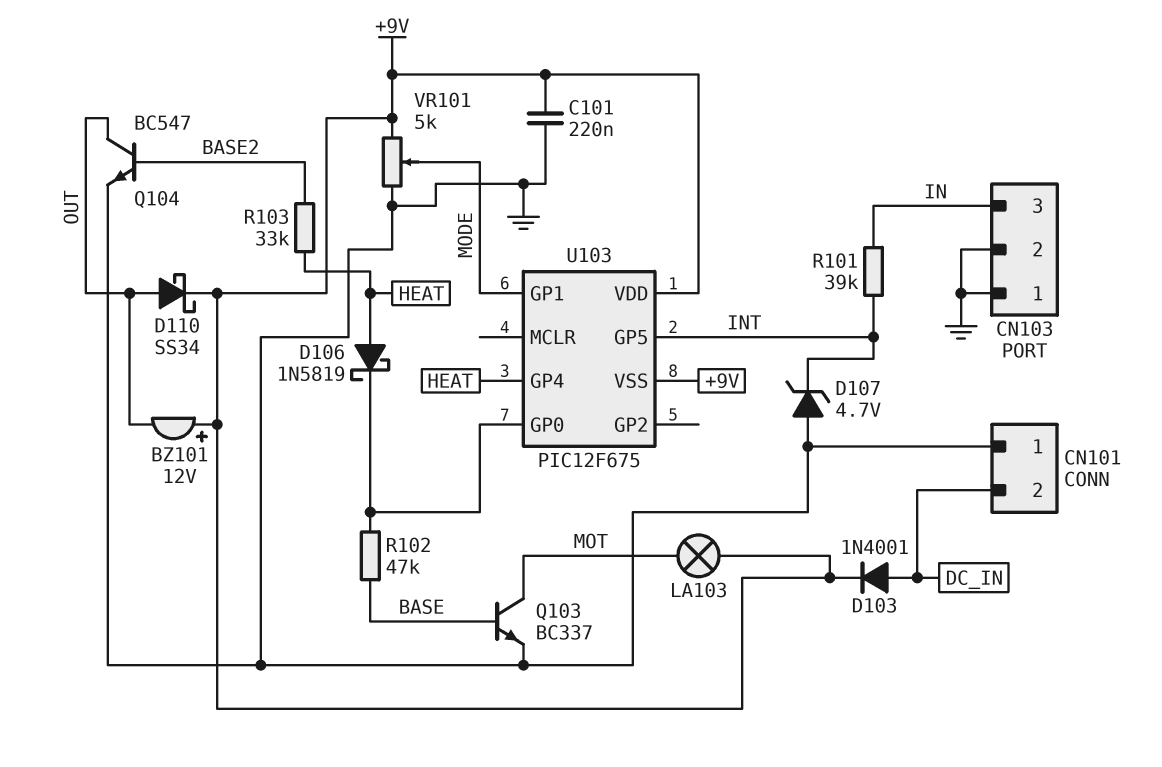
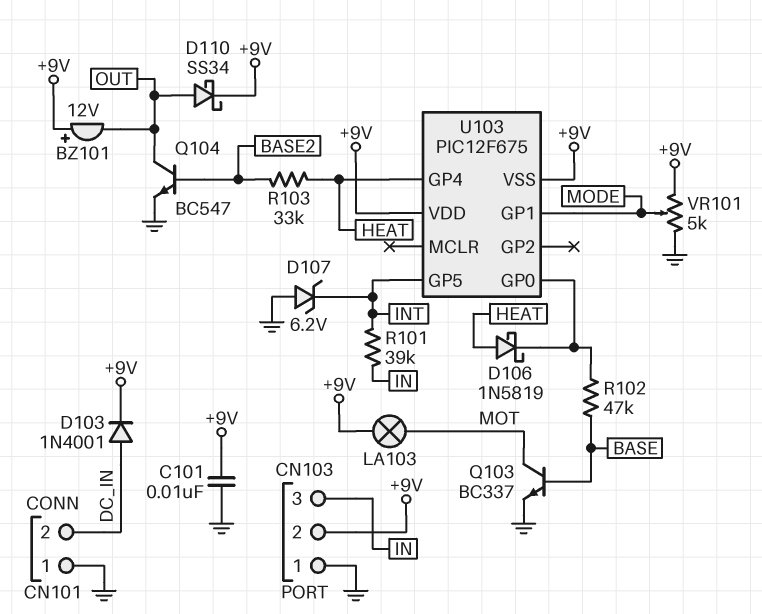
C101: 220nF (+9V, GND) -> 10nF (+9V, GND)
CN103 pin 2: GND -> +9V
D107: zener 4.7V (A GND, K INT) -> zener 6.2V (A GND, K INT)

